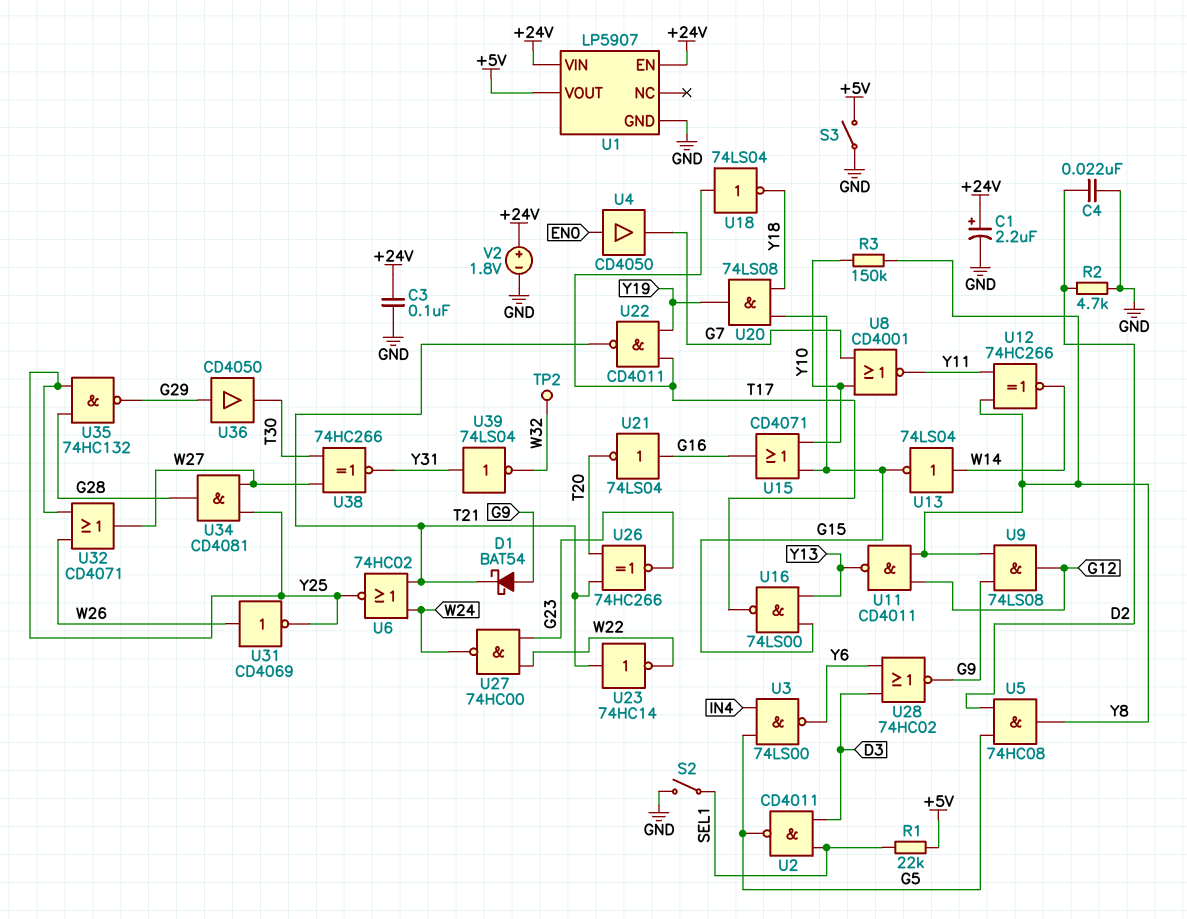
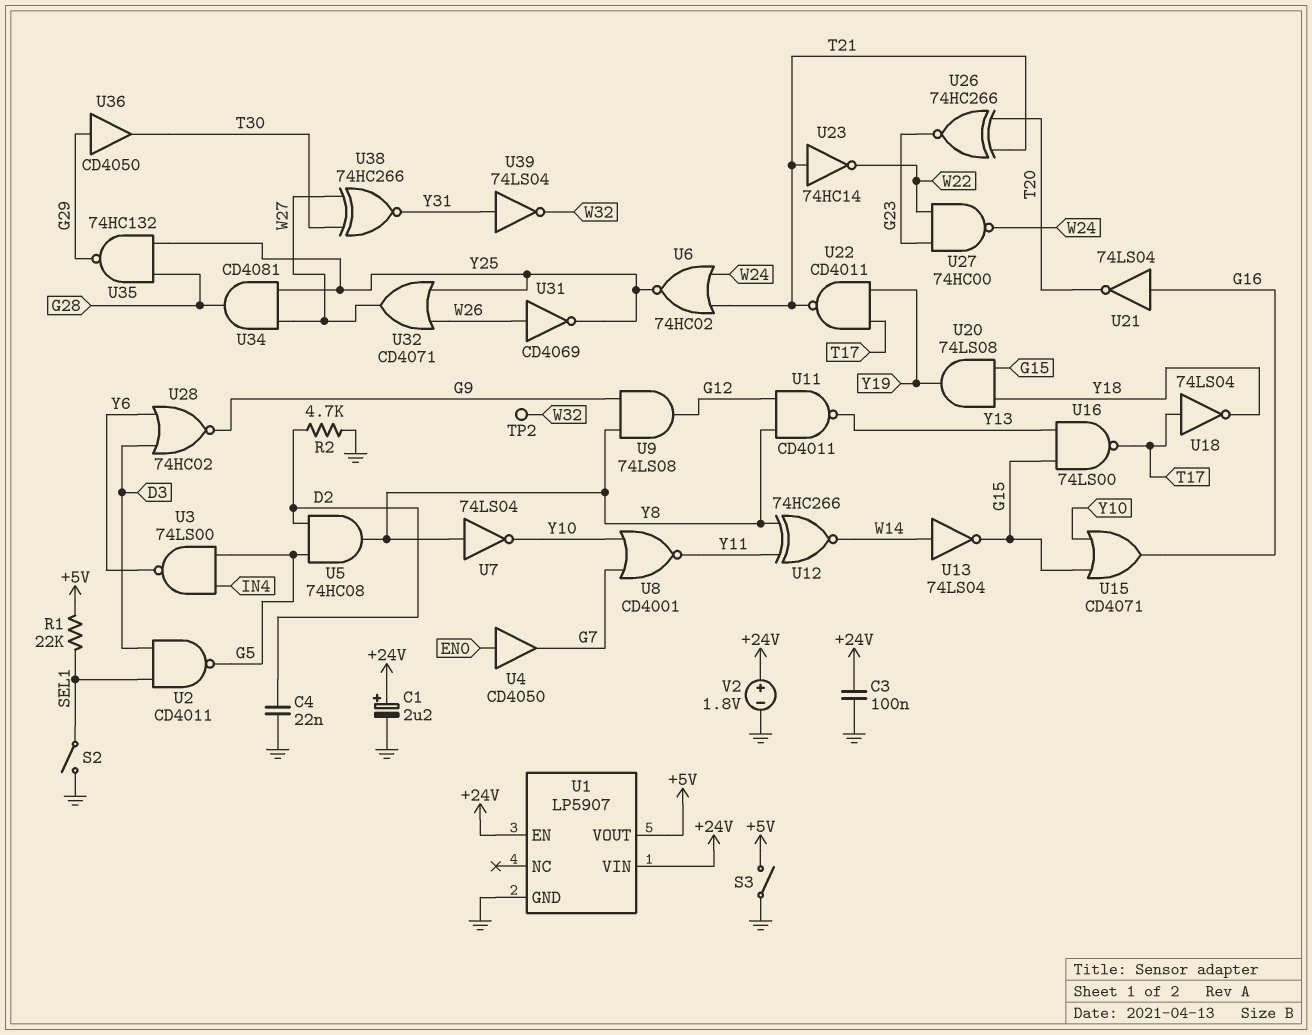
D1: schottky BAT54 (A G9, K T21) -> none
R3: 150k (Y8, Y10) -> none
U7: none -> NOT 74LS04 (in Y8, out Y10)

